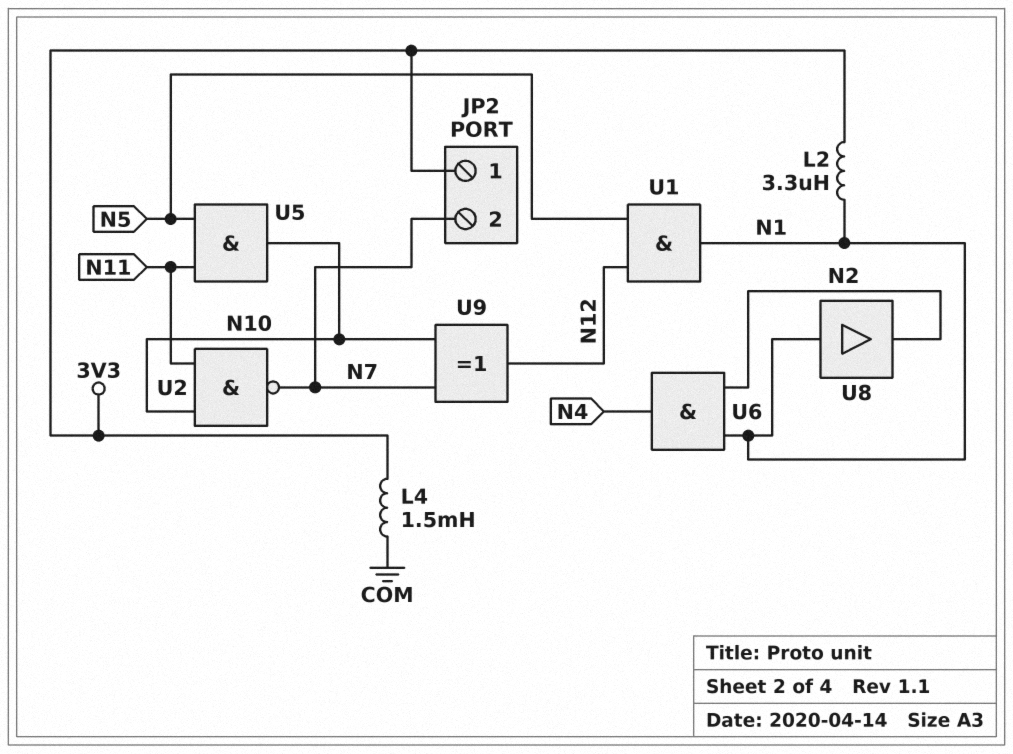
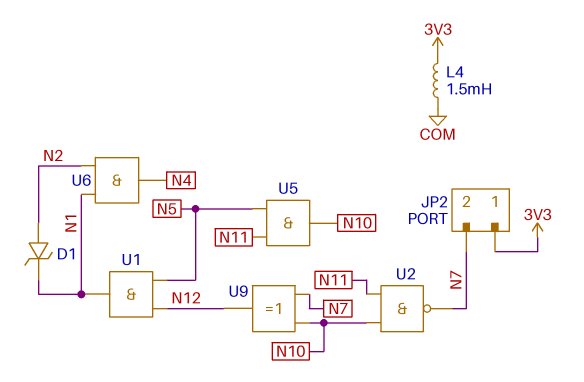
D1: none -> zener (A N2, K N1)
L2: 3.3uH (3V3, N1) -> none
U8: buffer (in N1, out N2) -> none

